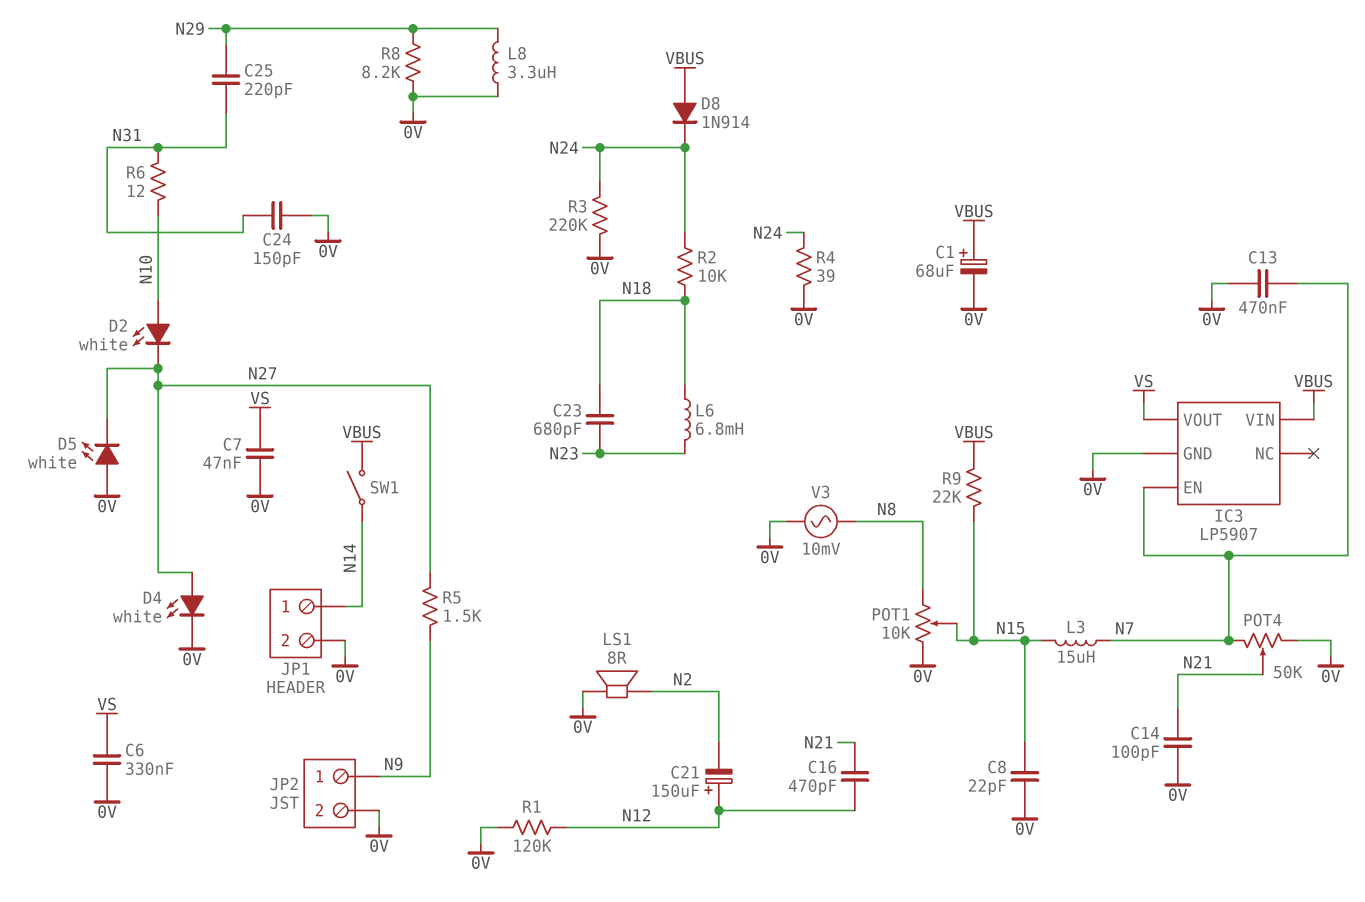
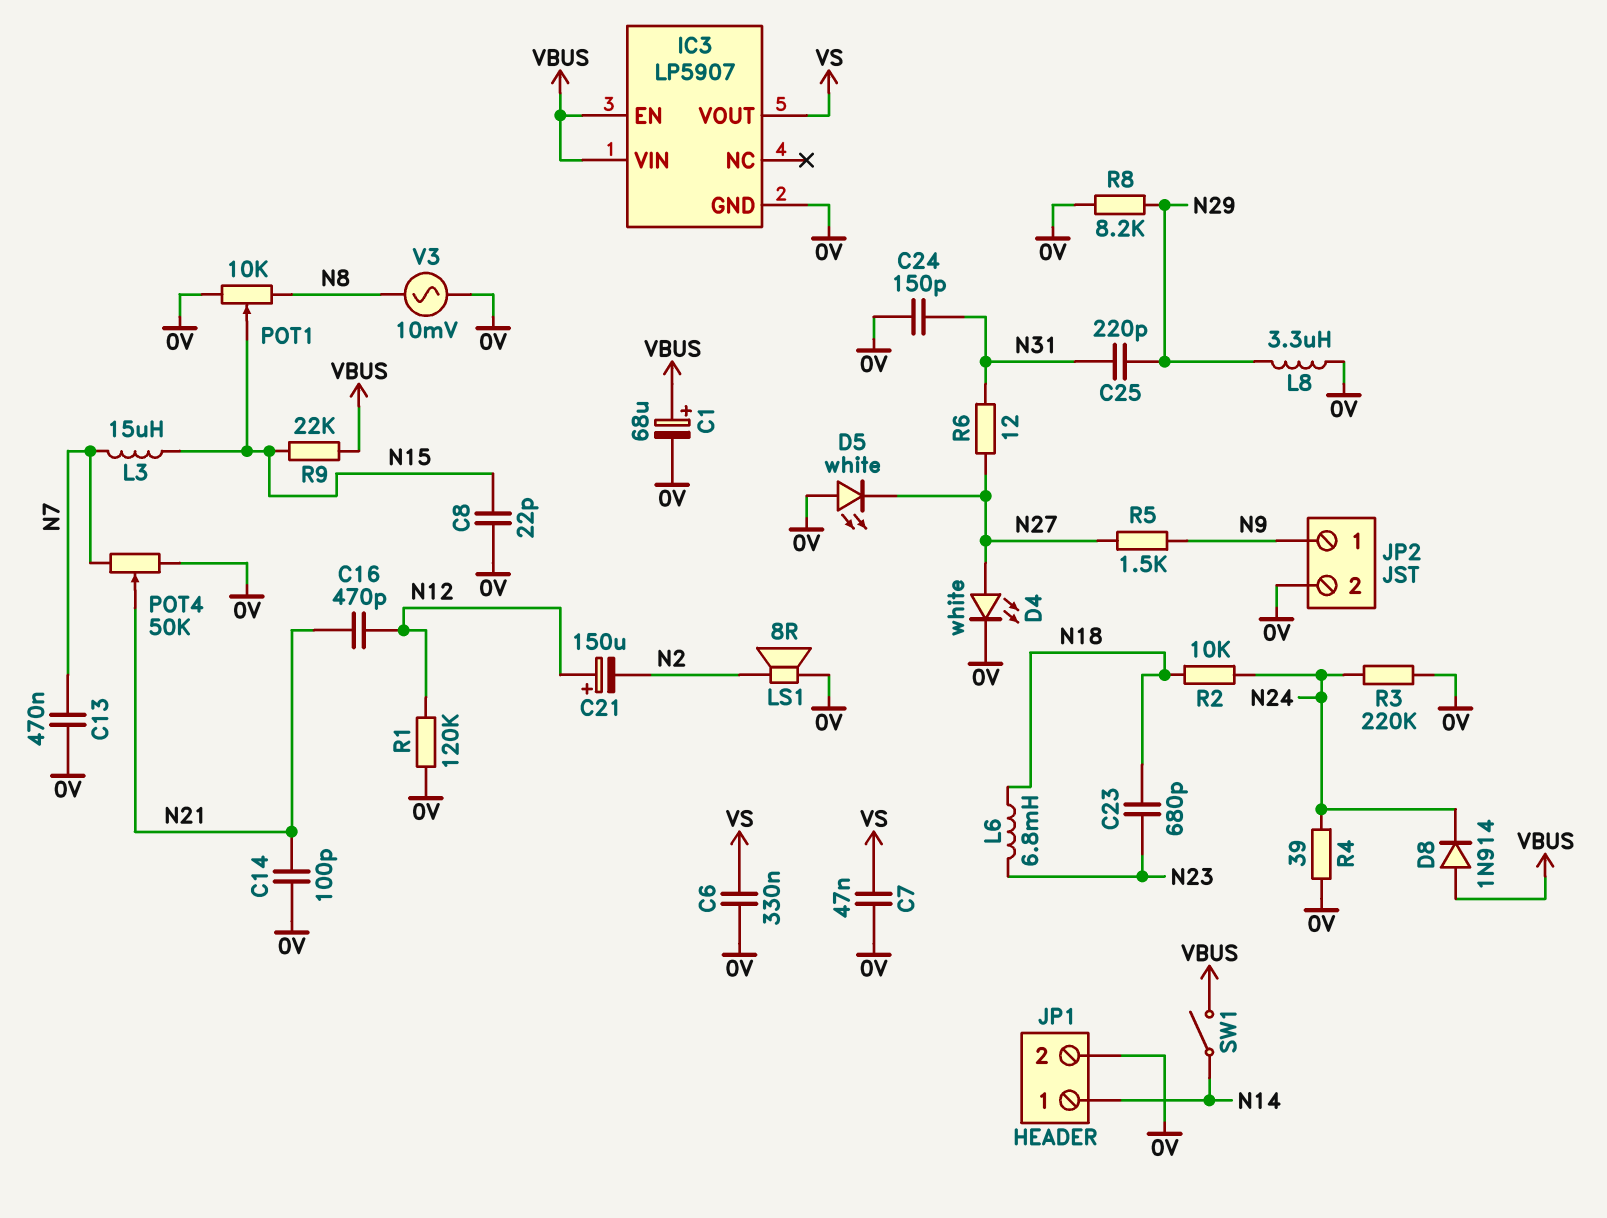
D2: LED white (A N10, K N27) -> none
IC3 pin EN: N7 -> VBUS
R6: 12 (N10, N31) -> 12 (N27, N31)

